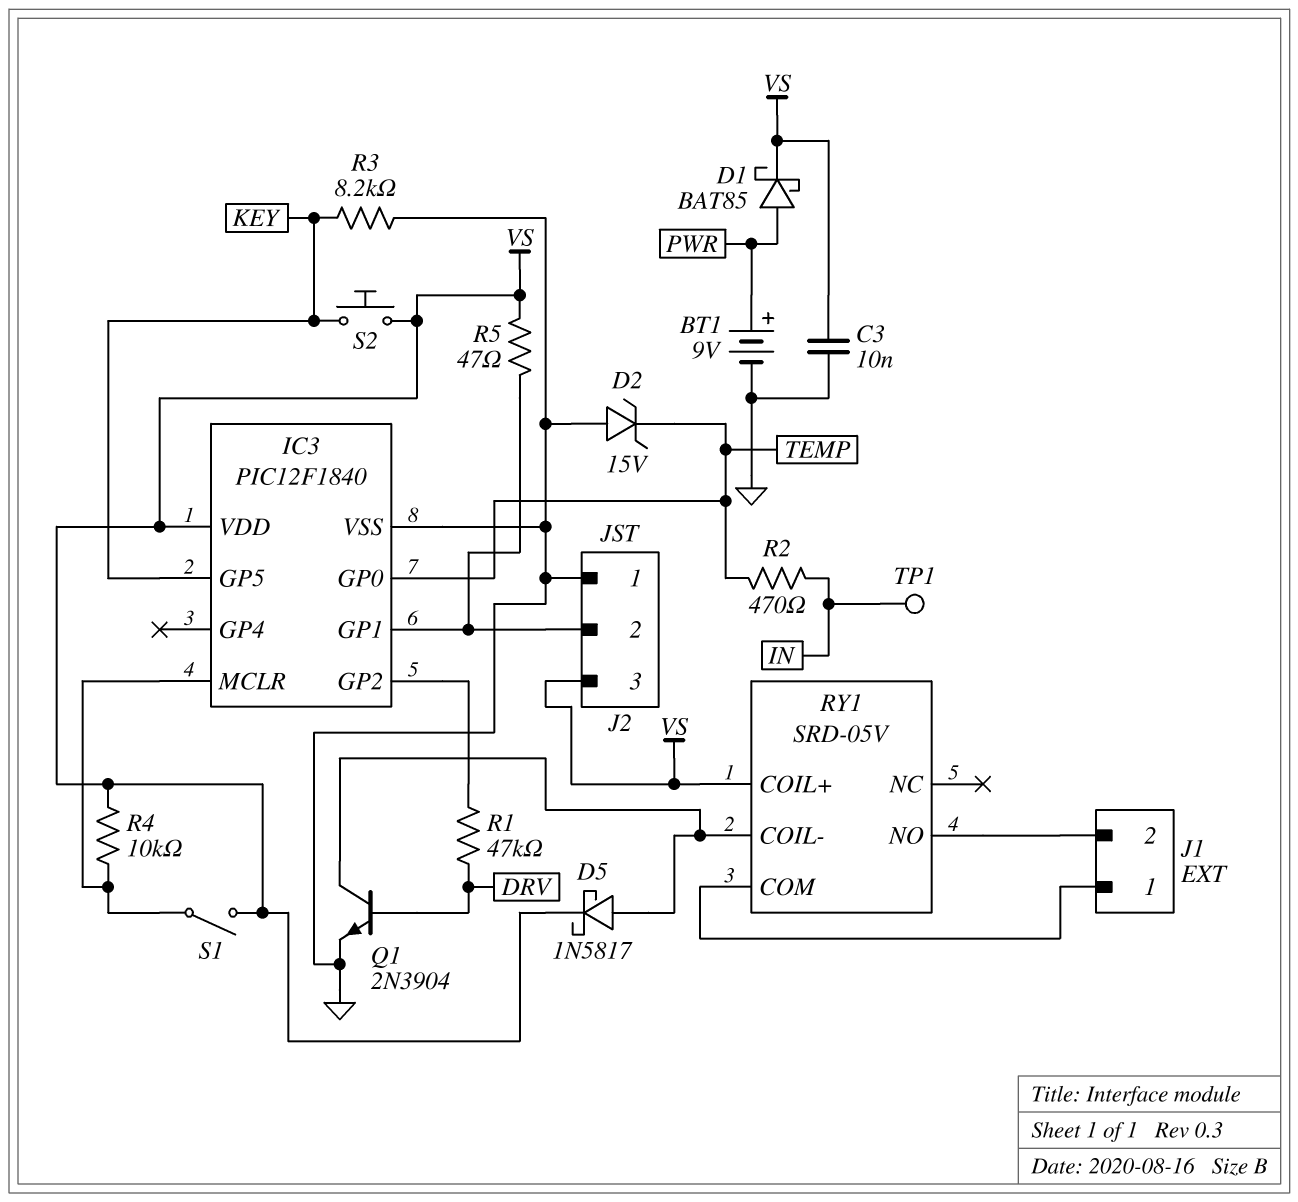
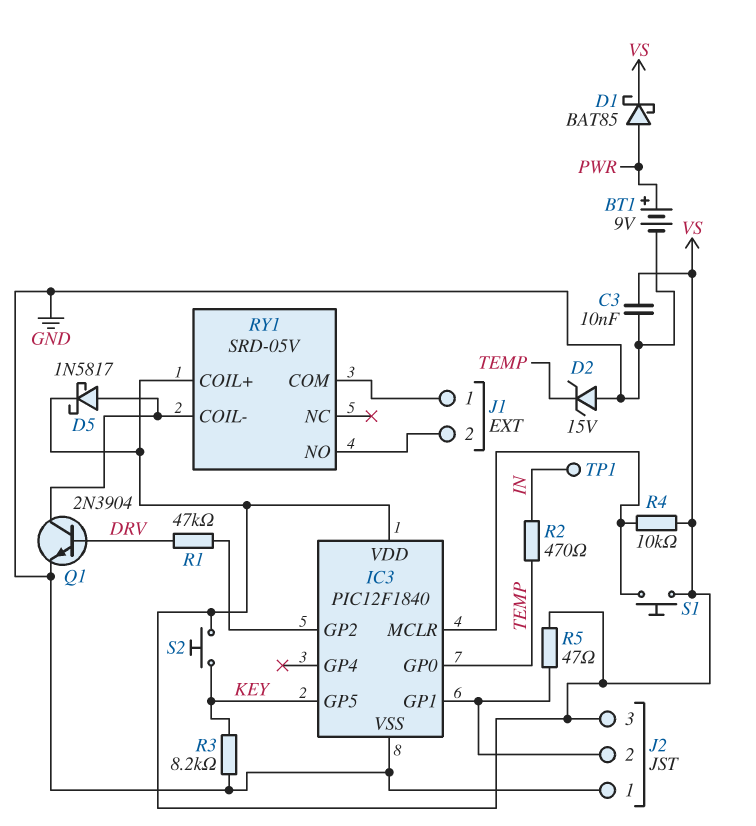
S1: switch (IC3/MCLR, VS) -> button (IC3/MCLR, VS)

